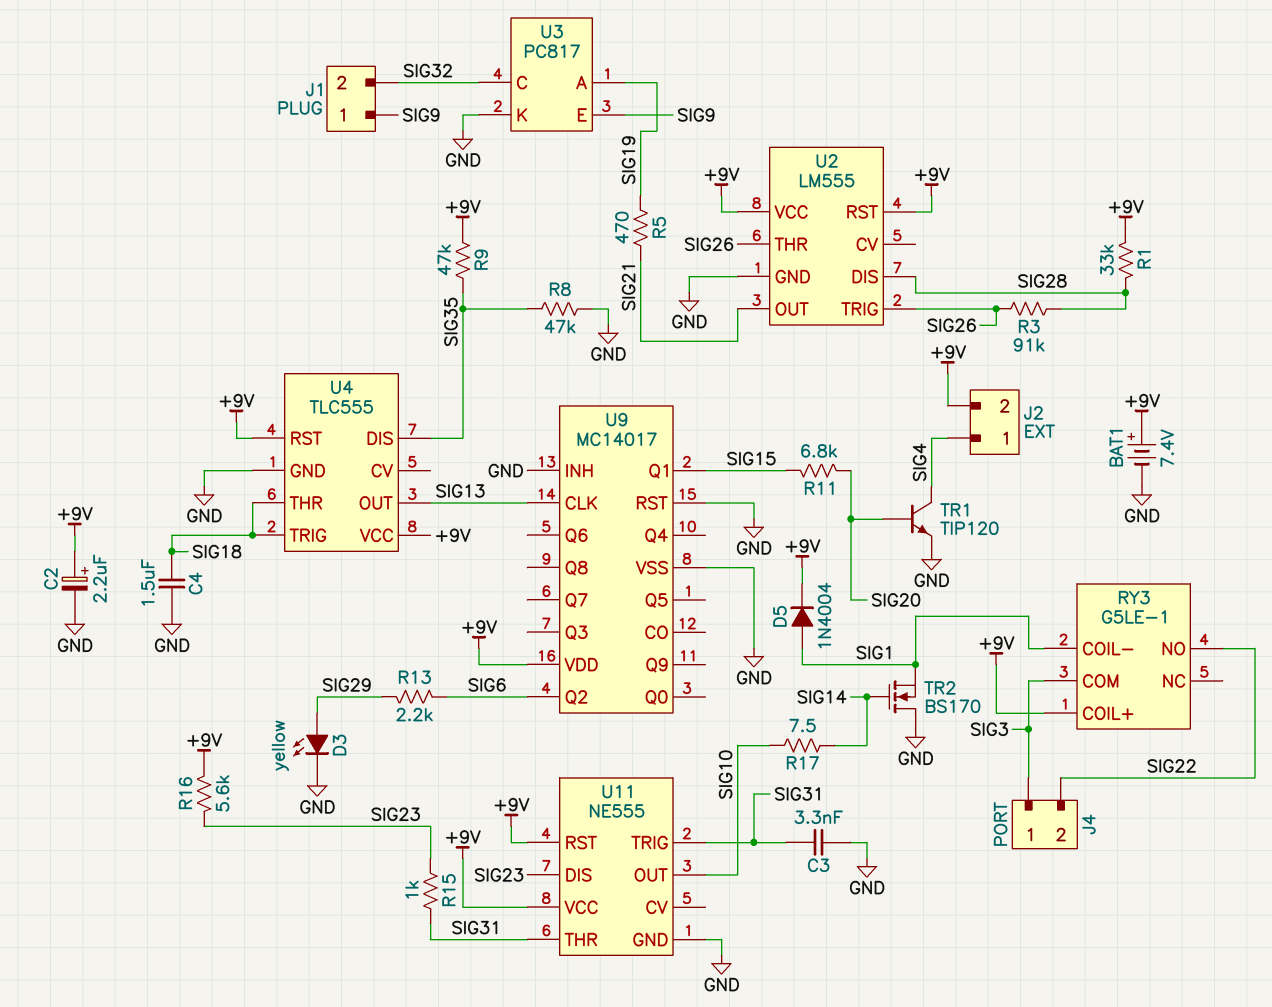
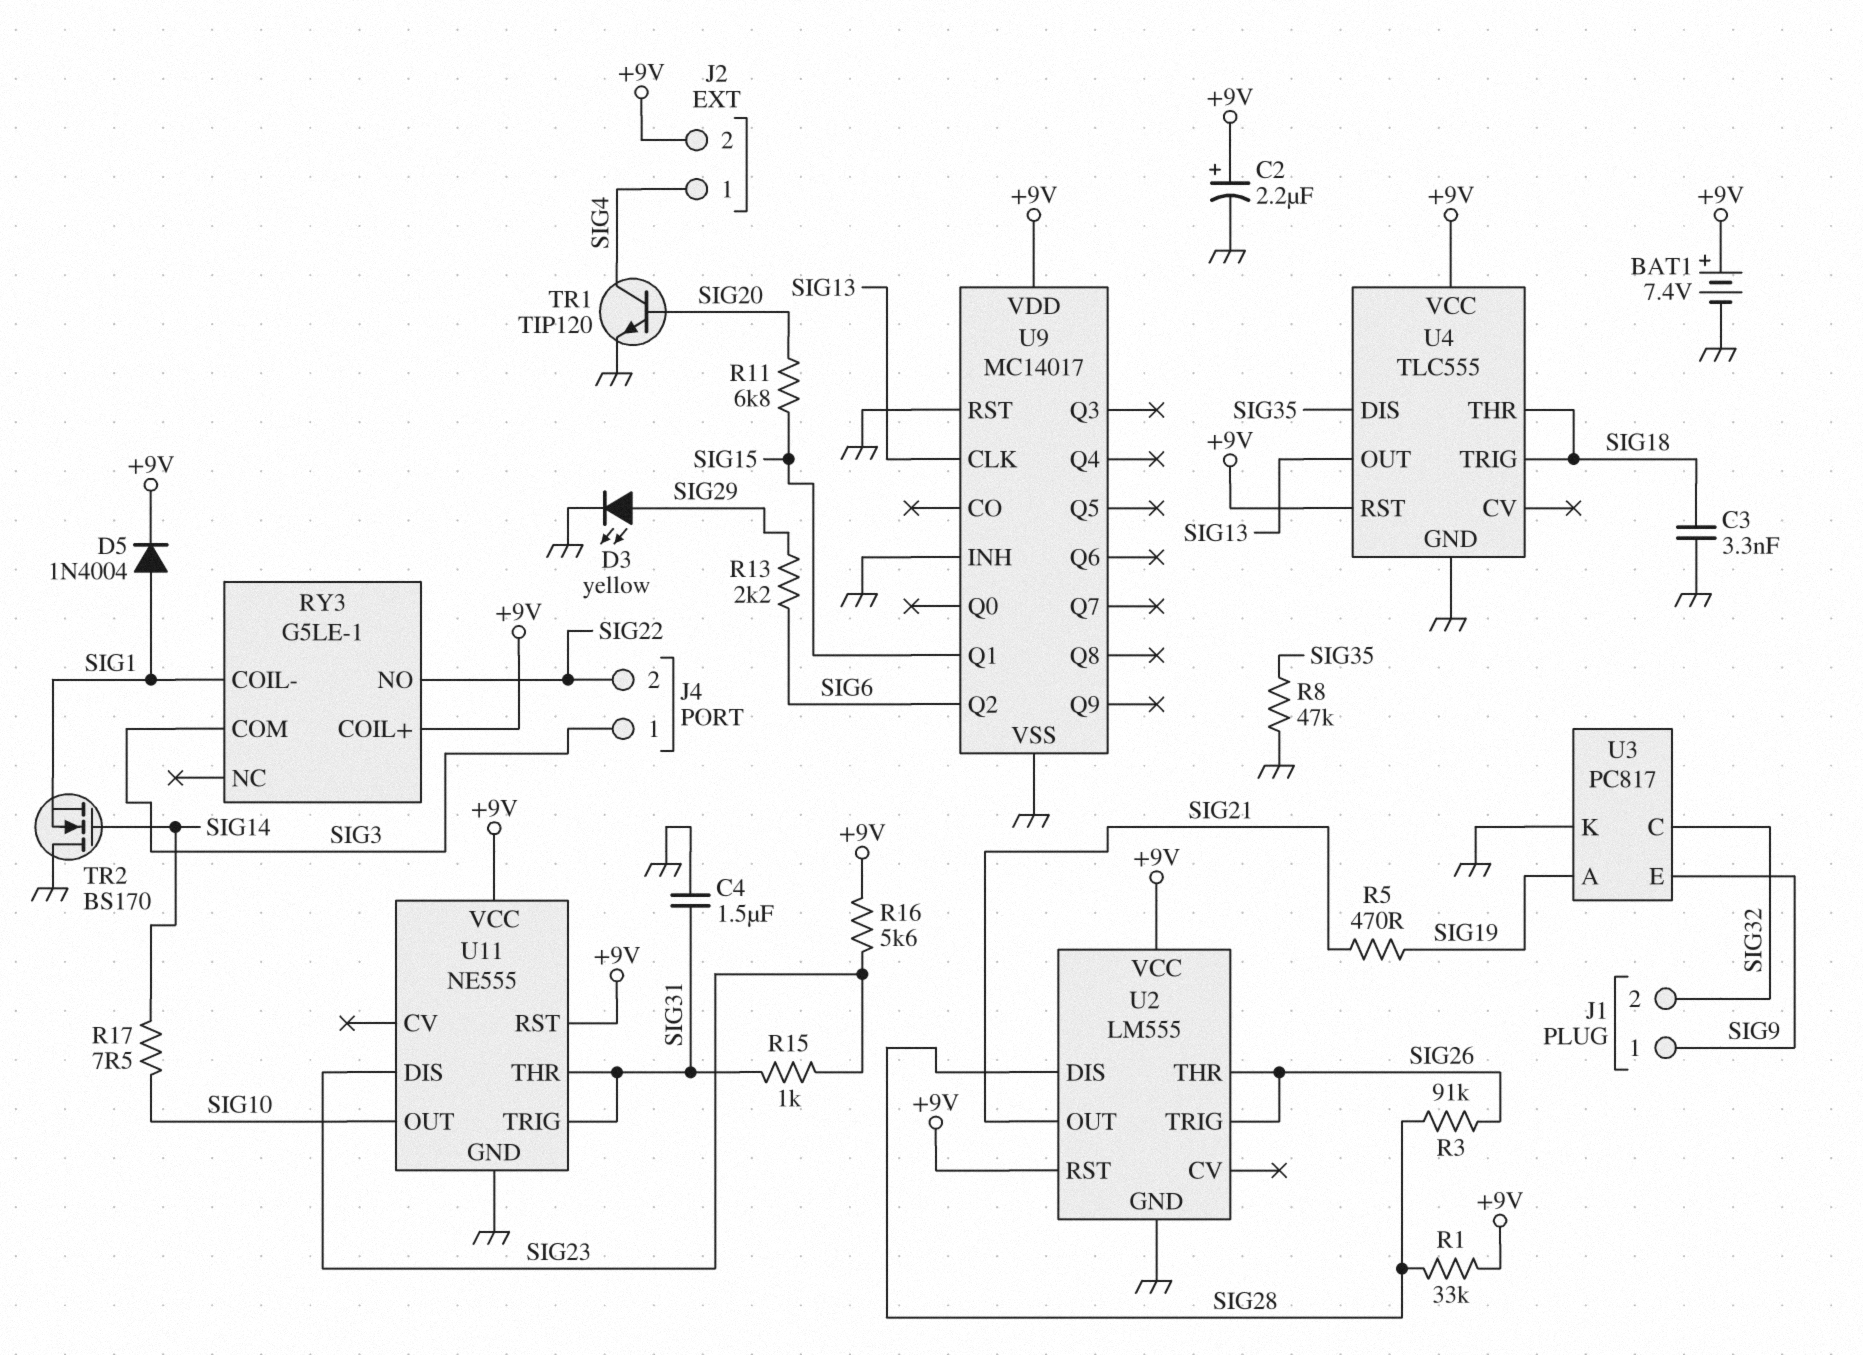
C3: 3.3nF (GND, SIG31) -> 3.3nF (GND, SIG18)
C4: 1.5uF (GND, SIG18) -> 1.5uF (GND, SIG31)
R9: 47k (+9V, SIG35) -> none

